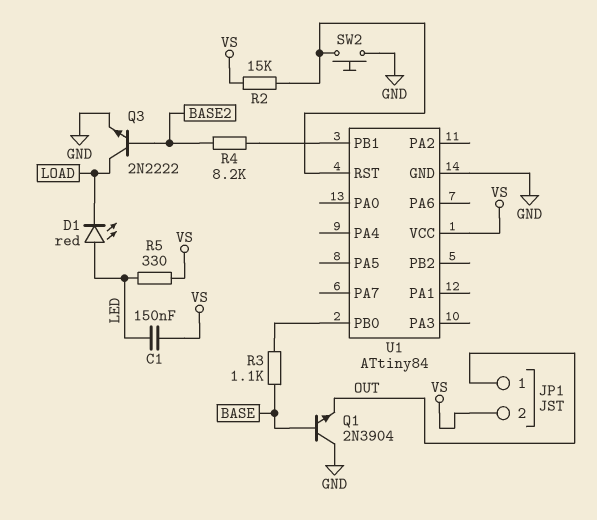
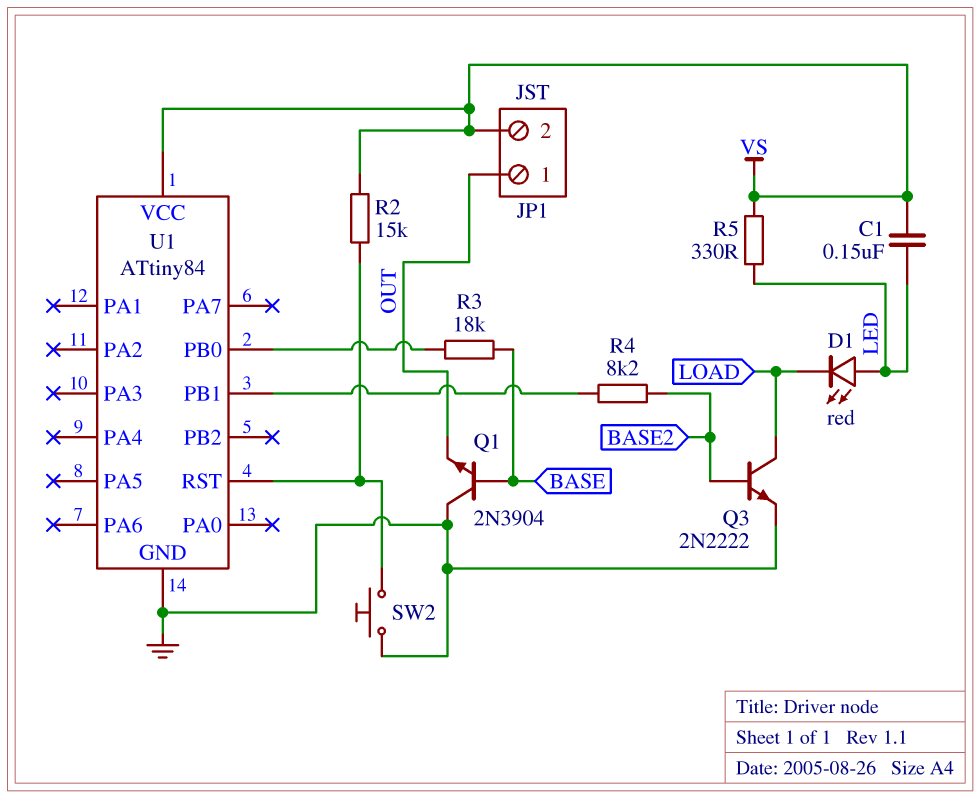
R3: 1.1k (BASE, U1/PB0) -> 18k (BASE, U1/PB0)

